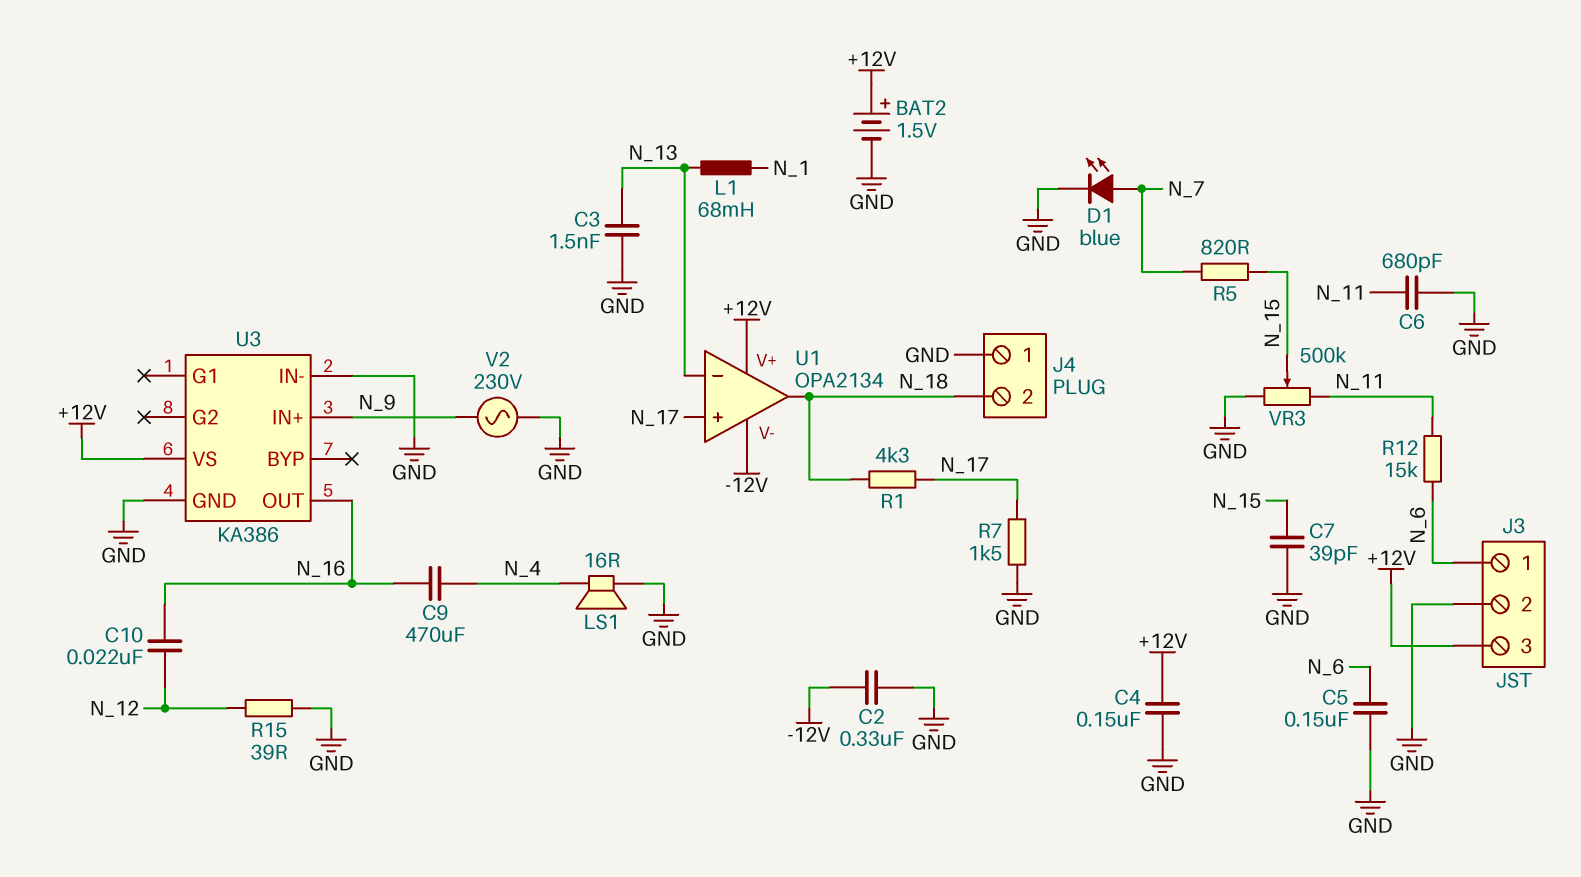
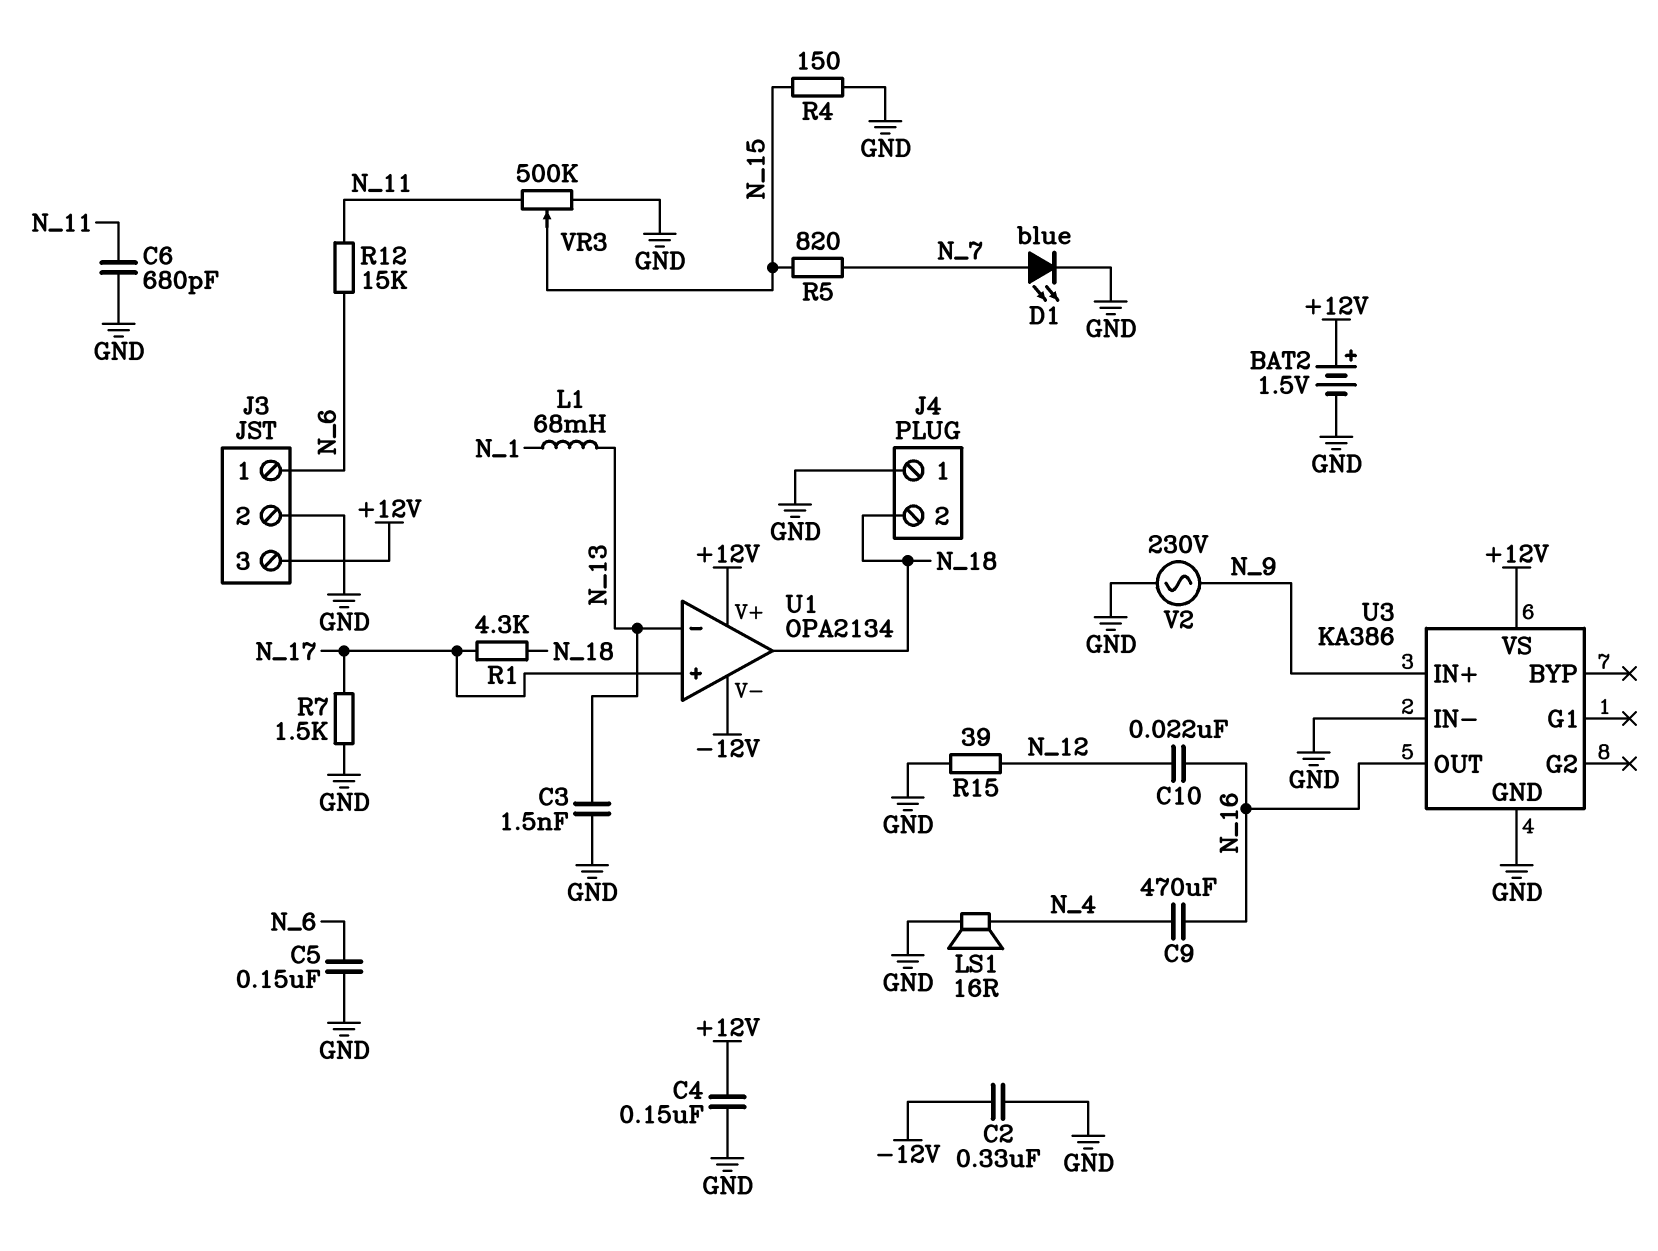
C7: 39pF (GND, N_15) -> none
R4: none -> 150 (GND, N_15)

